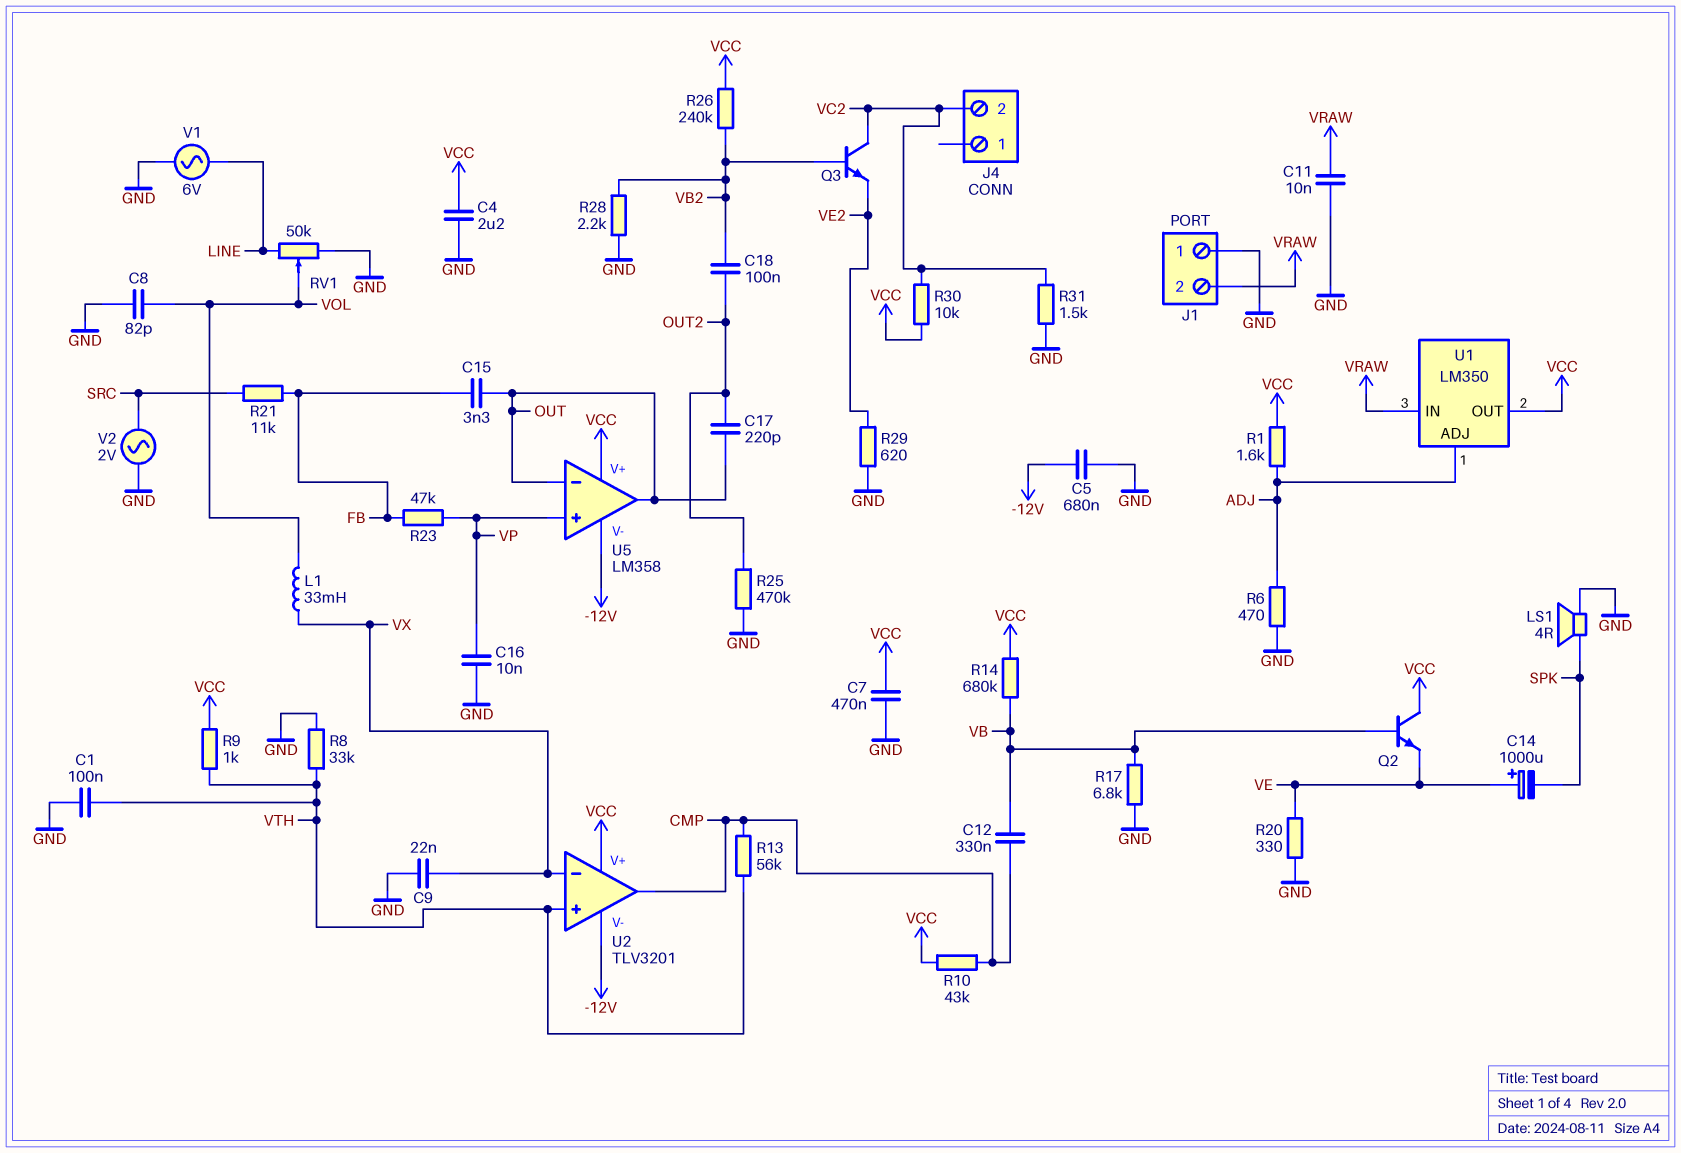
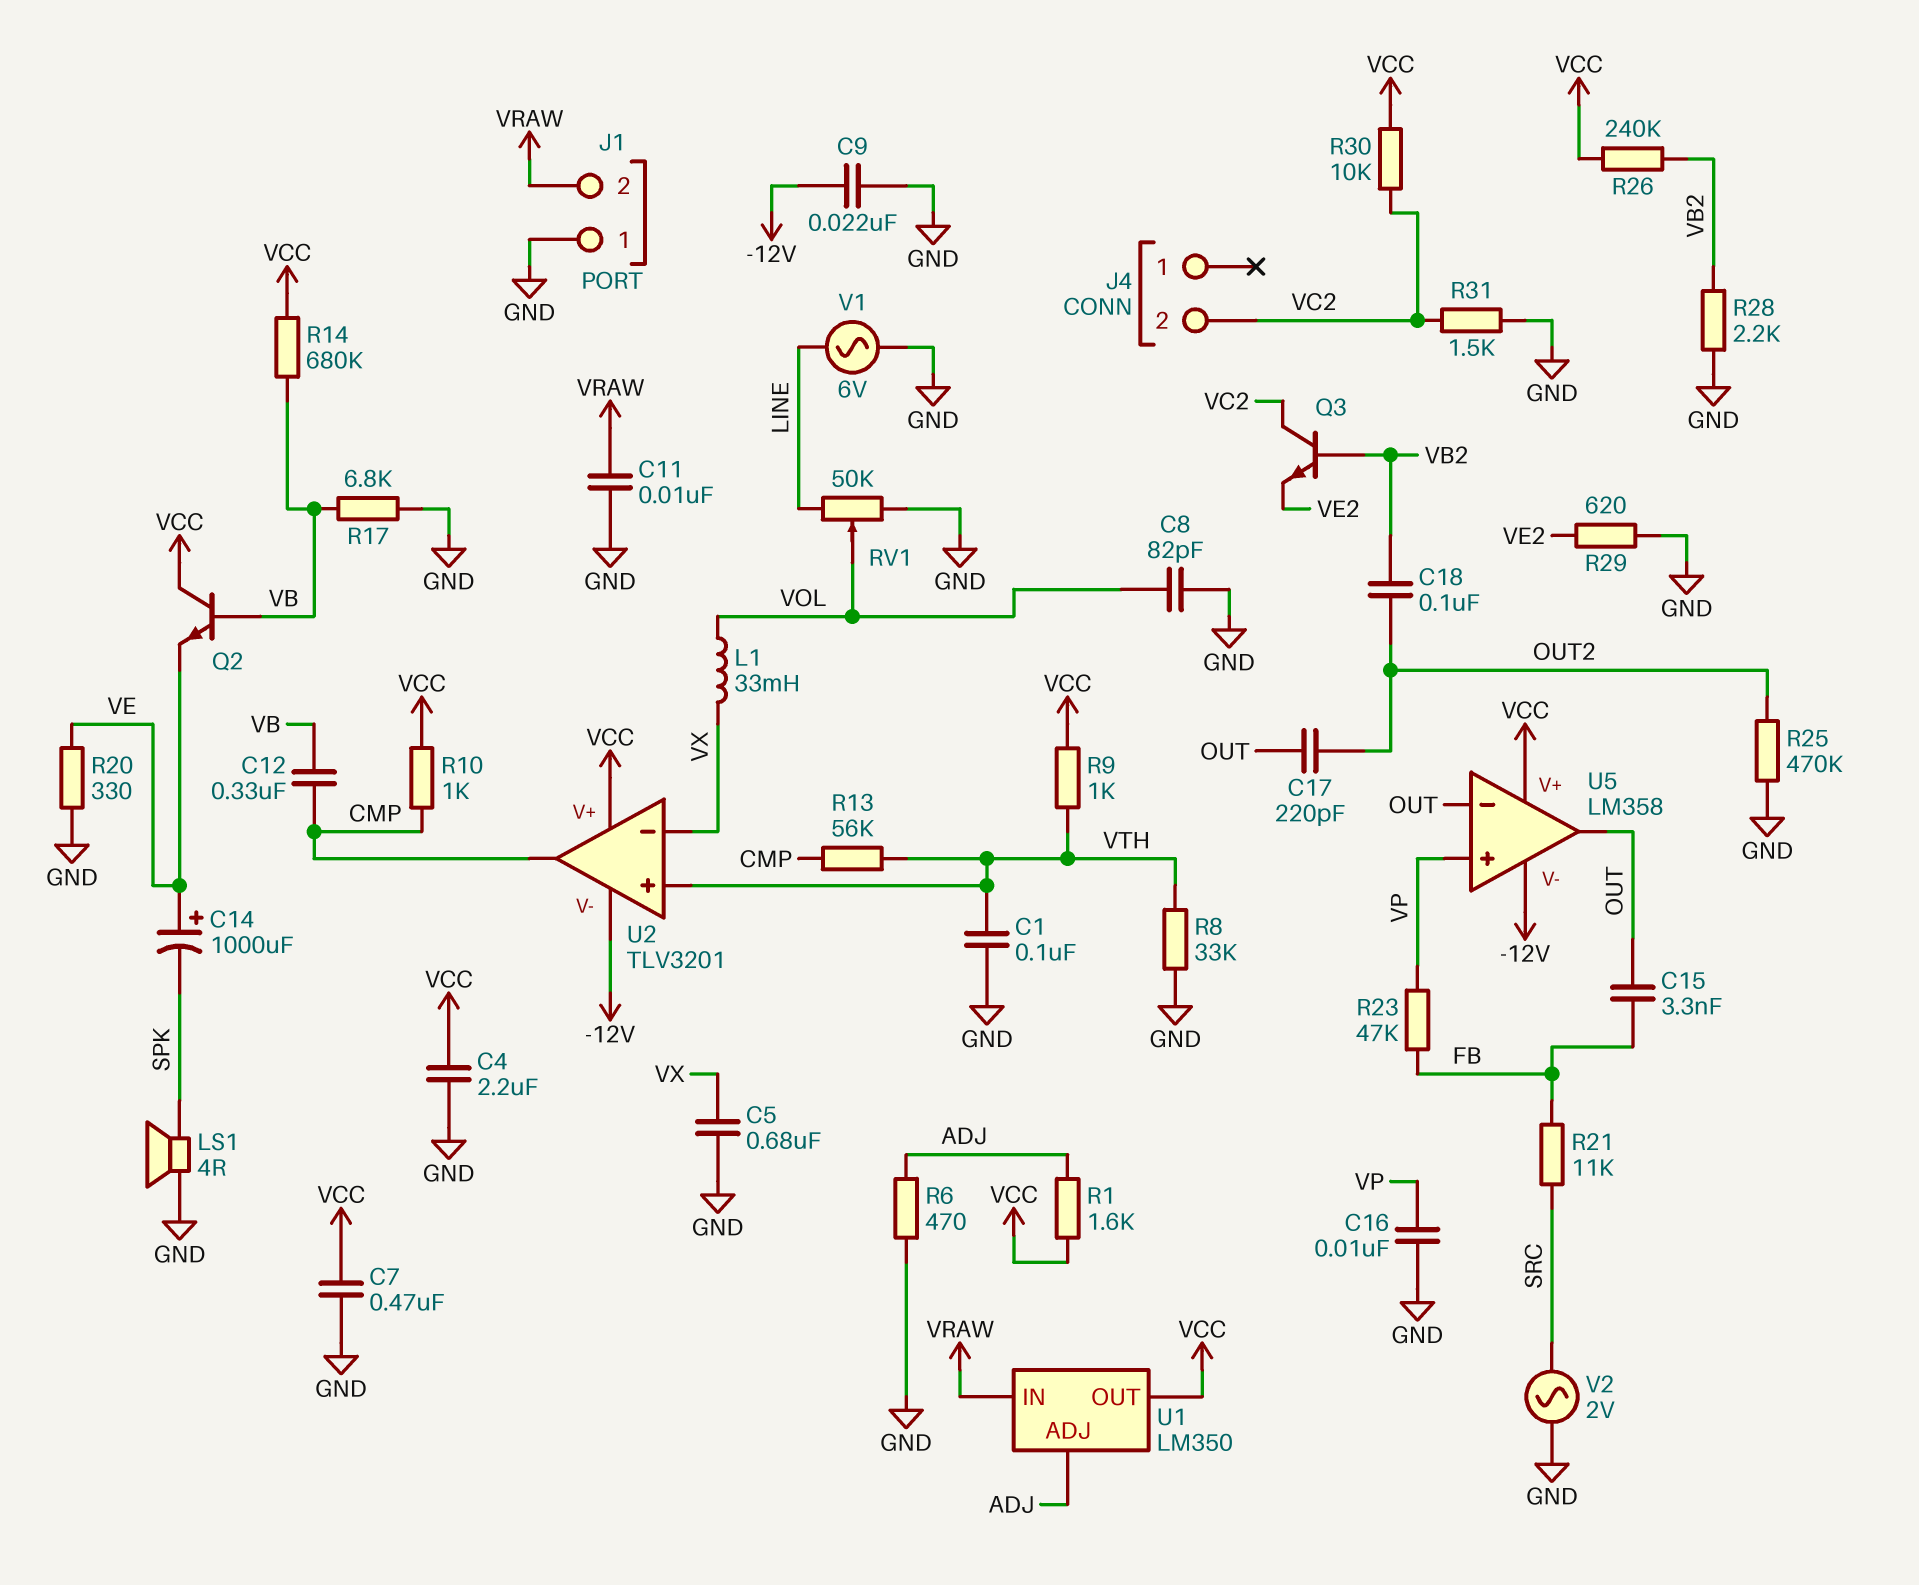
C5: 680nF (-12V, GND) -> 680nF (GND, VX)
C9: 22nF (GND, VX) -> 22nF (-12V, GND)
R10: 43k (CMP, VCC) -> 1k (CMP, VCC)

